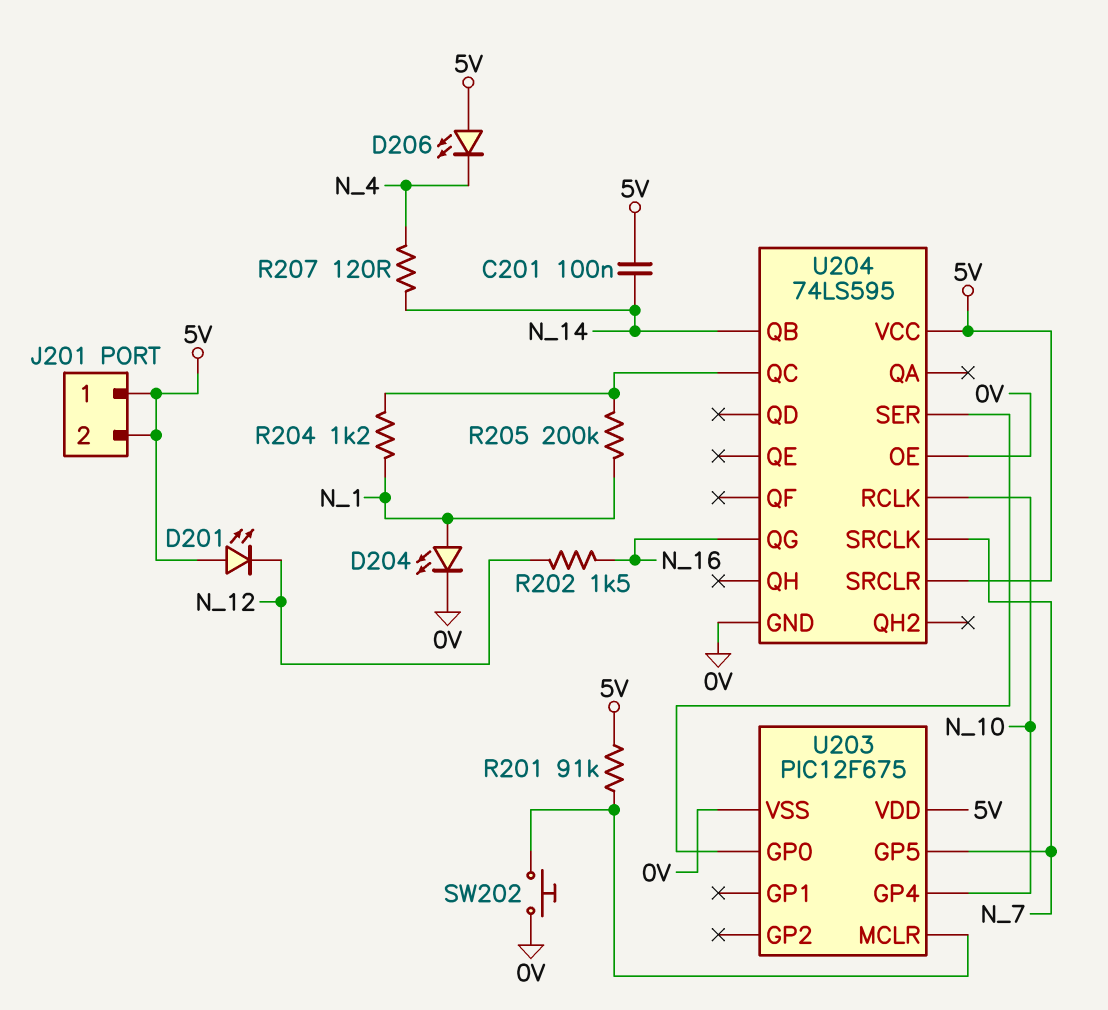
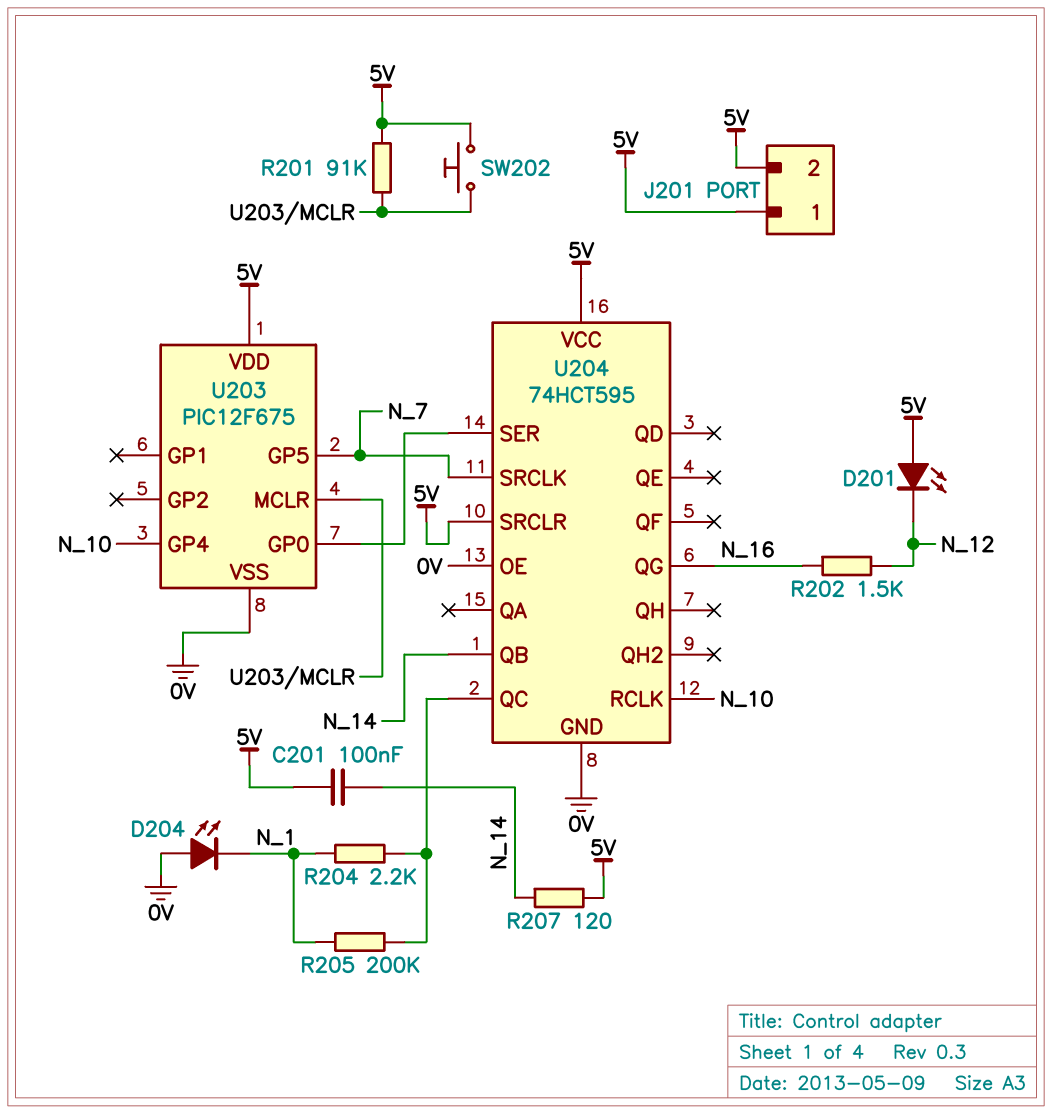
D204: LED (A N_1, K 0V) -> LED (A 0V, K N_1)
D206: LED (A 5V, K N_4) -> none
R204: 1.2k (N_1, U204/QC) -> 2.2k (N_1, U204/QC)
R207: 120 (N_4, N_14) -> 120 (5V, N_14)
SW202: button (0V, U203/MCLR) -> button (5V, U203/MCLR)
U204: 74LS595 -> 74HCT595

